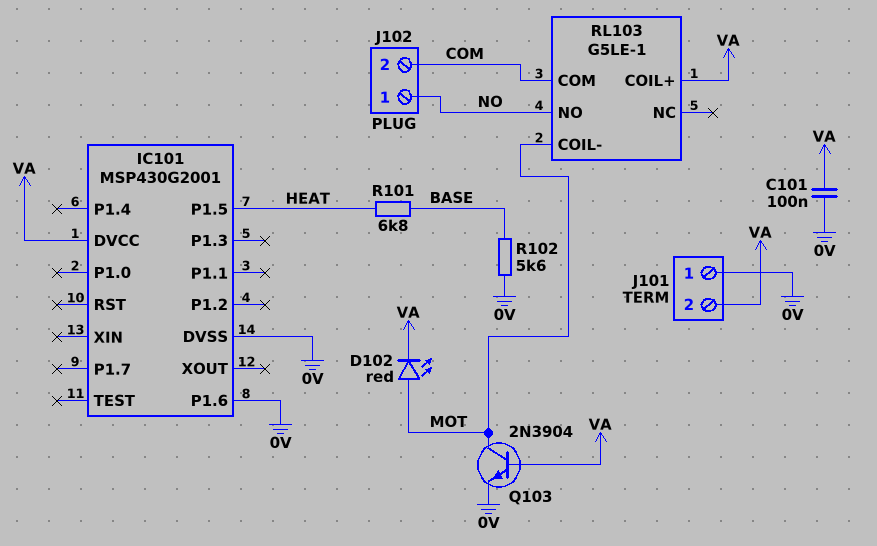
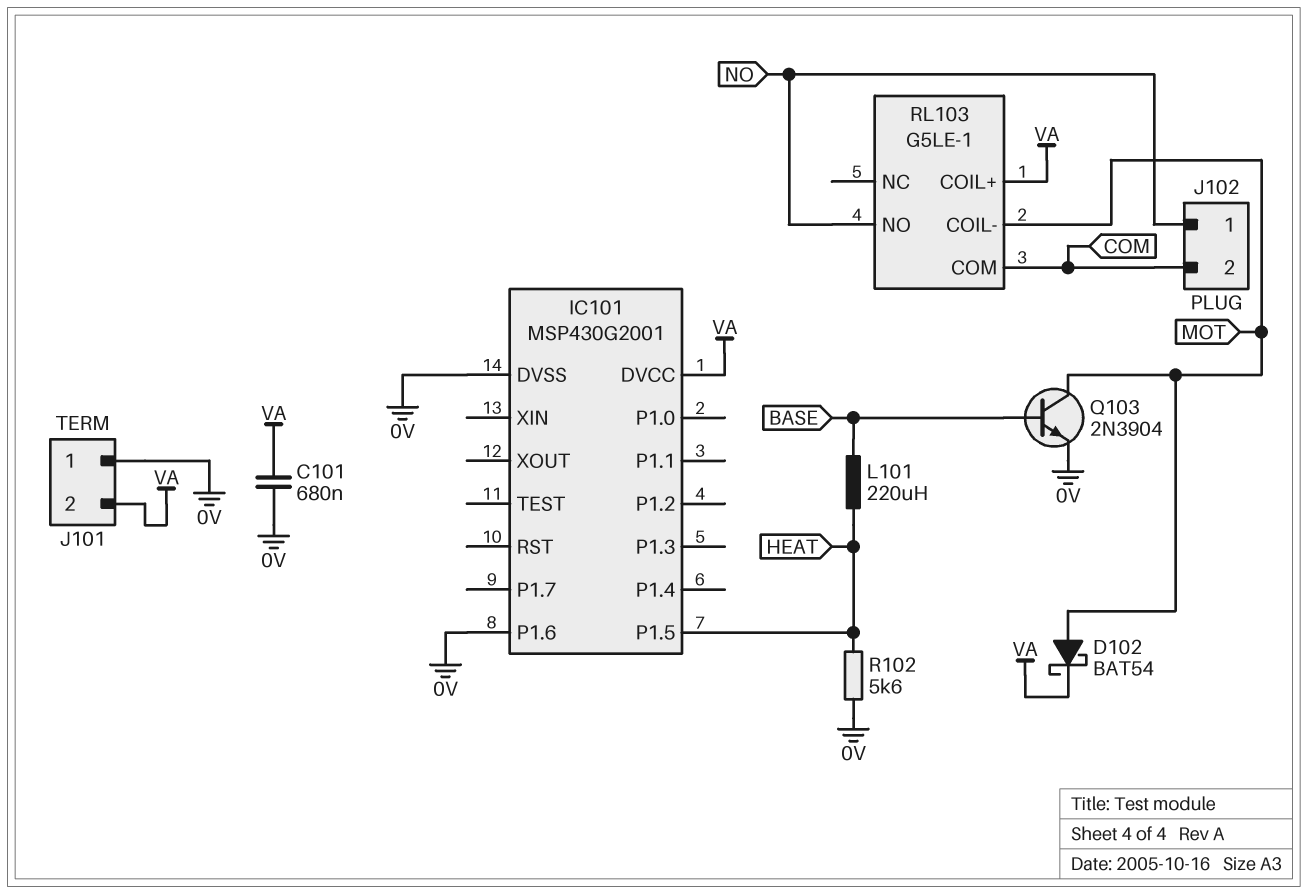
C101: 100nF (0V, VA) -> 680nF (0V, VA)
D102: LED red (A MOT, K VA) -> schottky BAT54 (A MOT, K VA)
L101: none -> 220uH (BASE, HEAT)
Q103: NPN 2N3904 (B VA, C MOT, E 0V) -> NPN 2N3904 (B BASE, C MOT, E 0V)
R101: 6.8k (BASE, HEAT) -> none
R102: 5.6k (0V, BASE) -> 5.6k (0V, HEAT)

